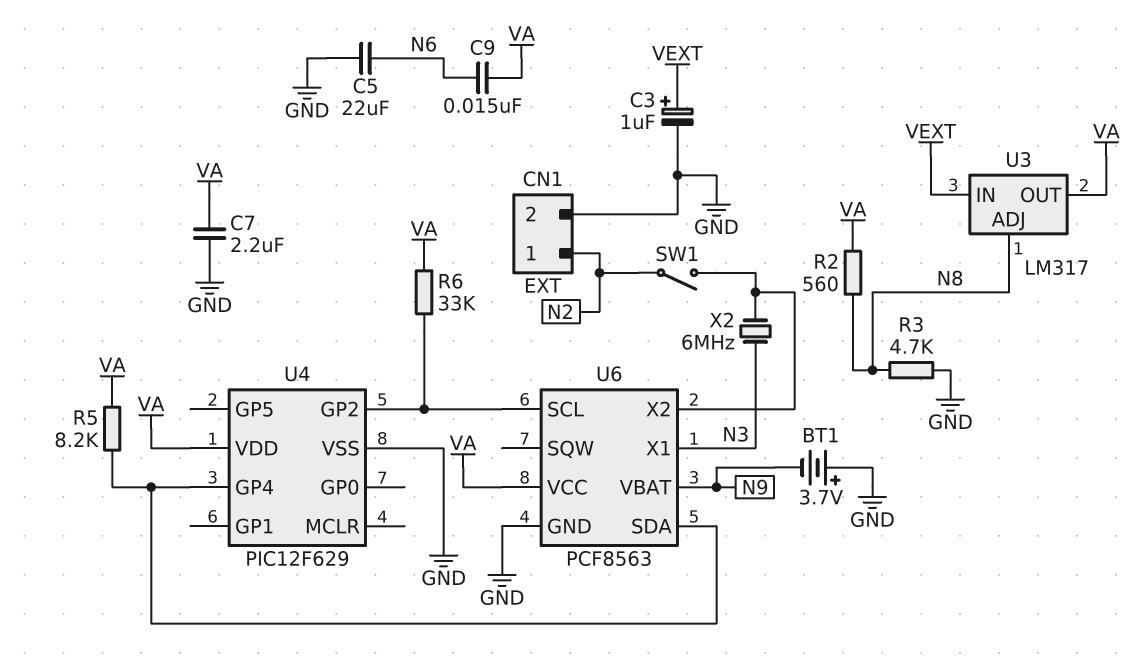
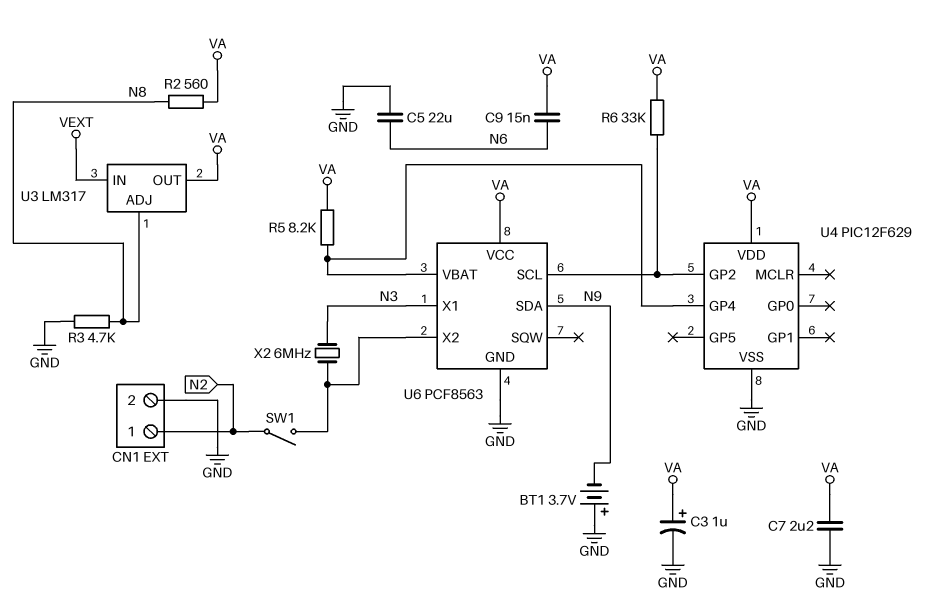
C3: 1uF (plus VEXT, minus GND) -> 1uF (plus VA, minus GND)
U6 pin SDA: U4/GP4 -> N9
U6 pin VBAT: N9 -> U4/GP4

